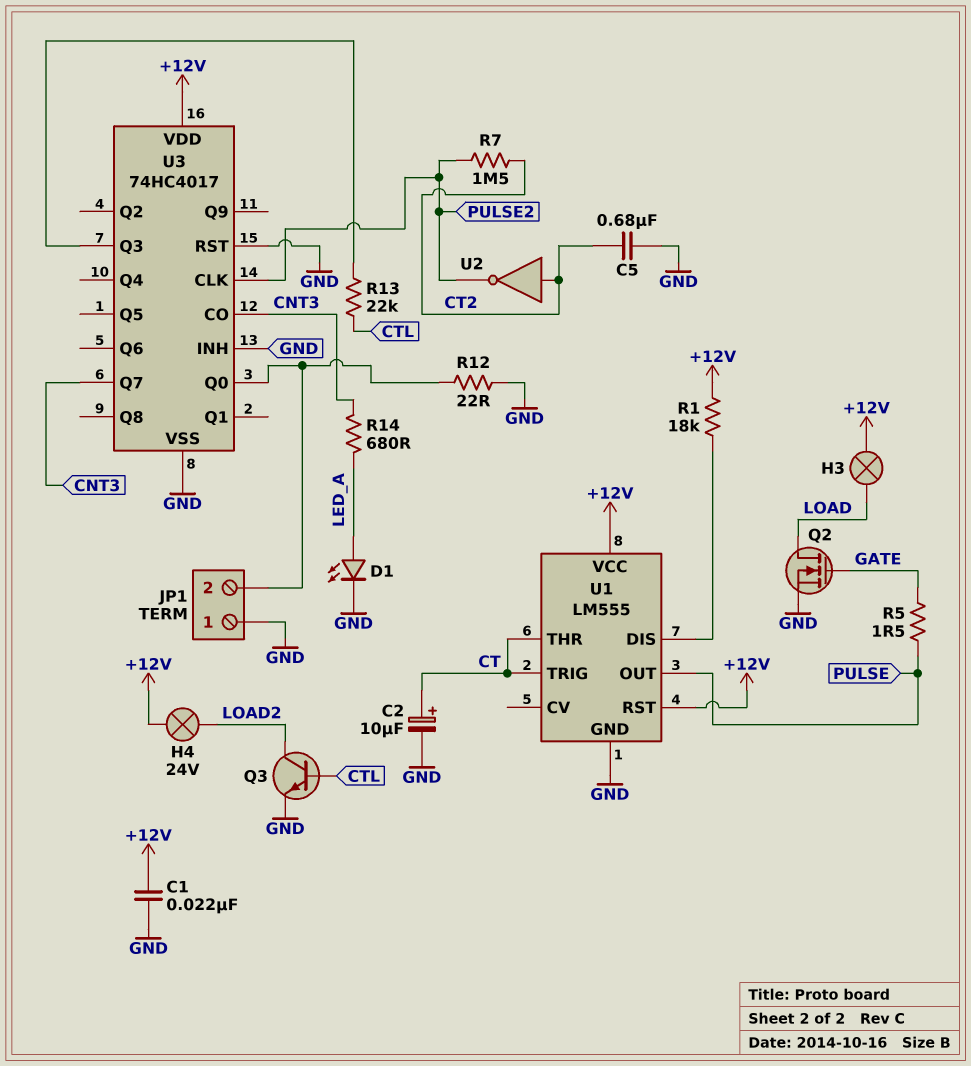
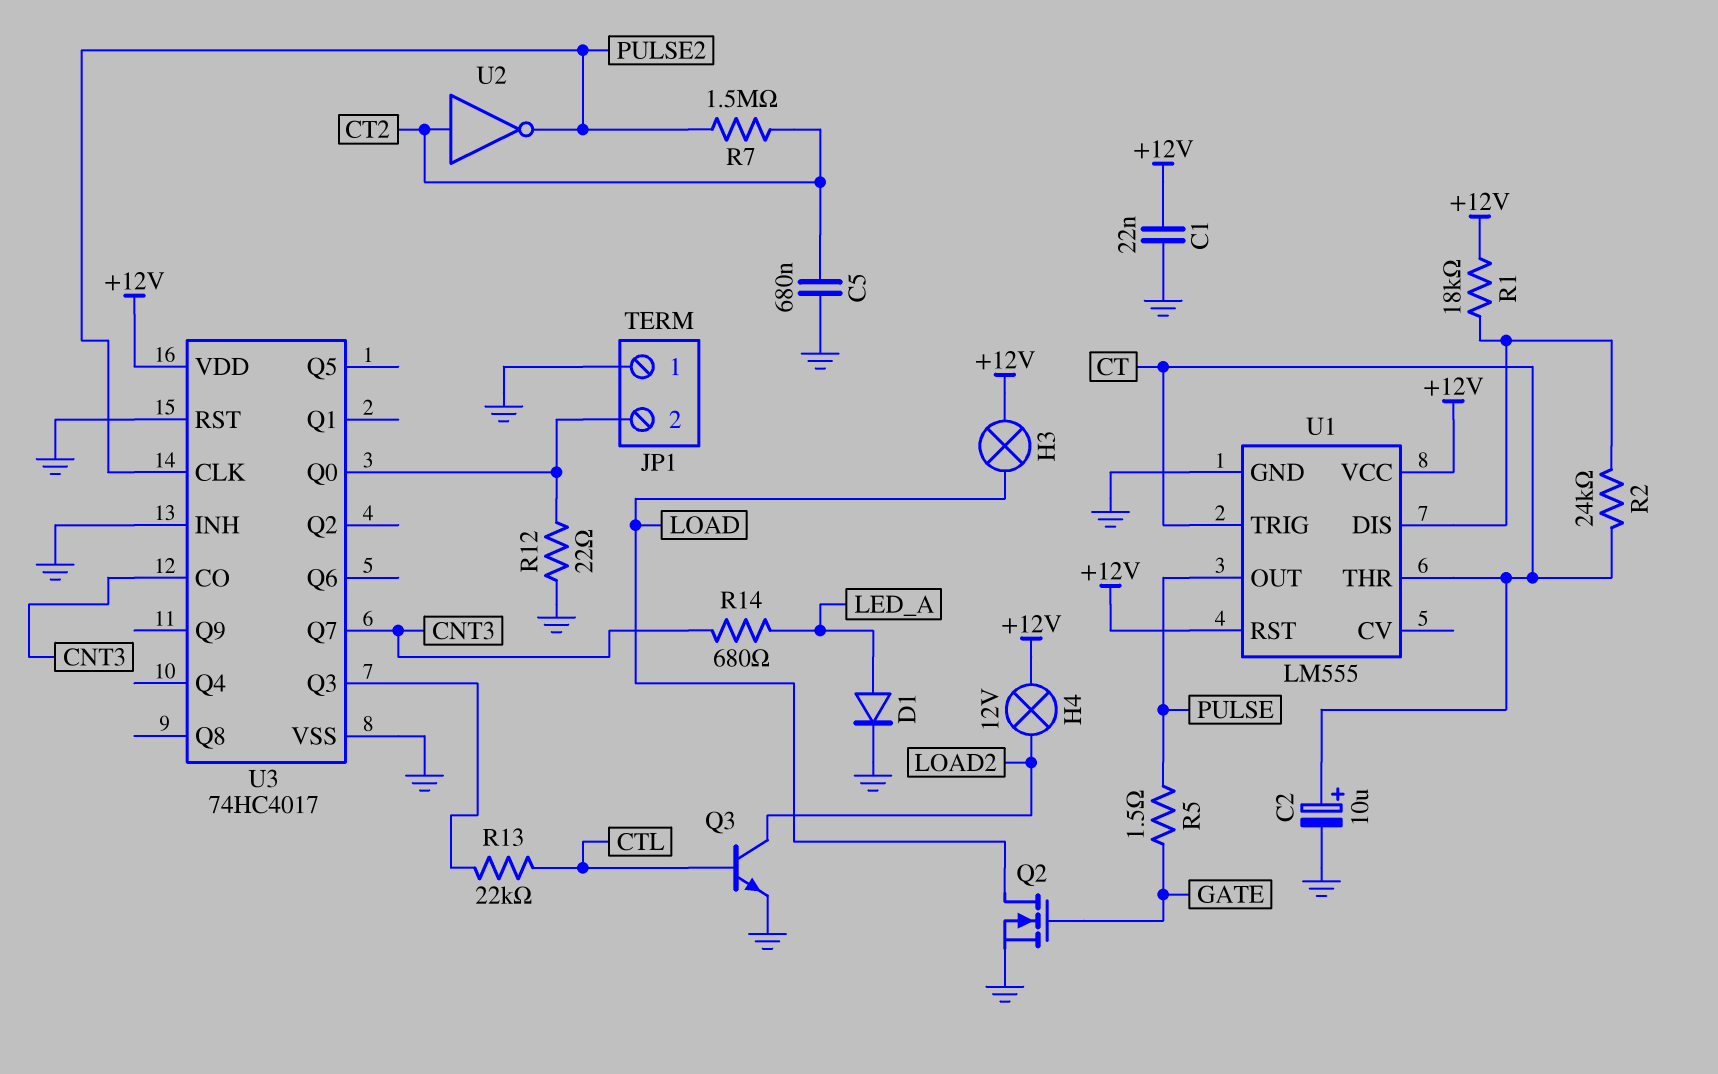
D1: LED (A LED_A, K GND) -> diode (A LED_A, K GND)
H4: lamp 24V (+12V, LOAD2) -> lamp 12V (+12V, LOAD2)
R2: none -> 24k (CT, U1/DIS)

